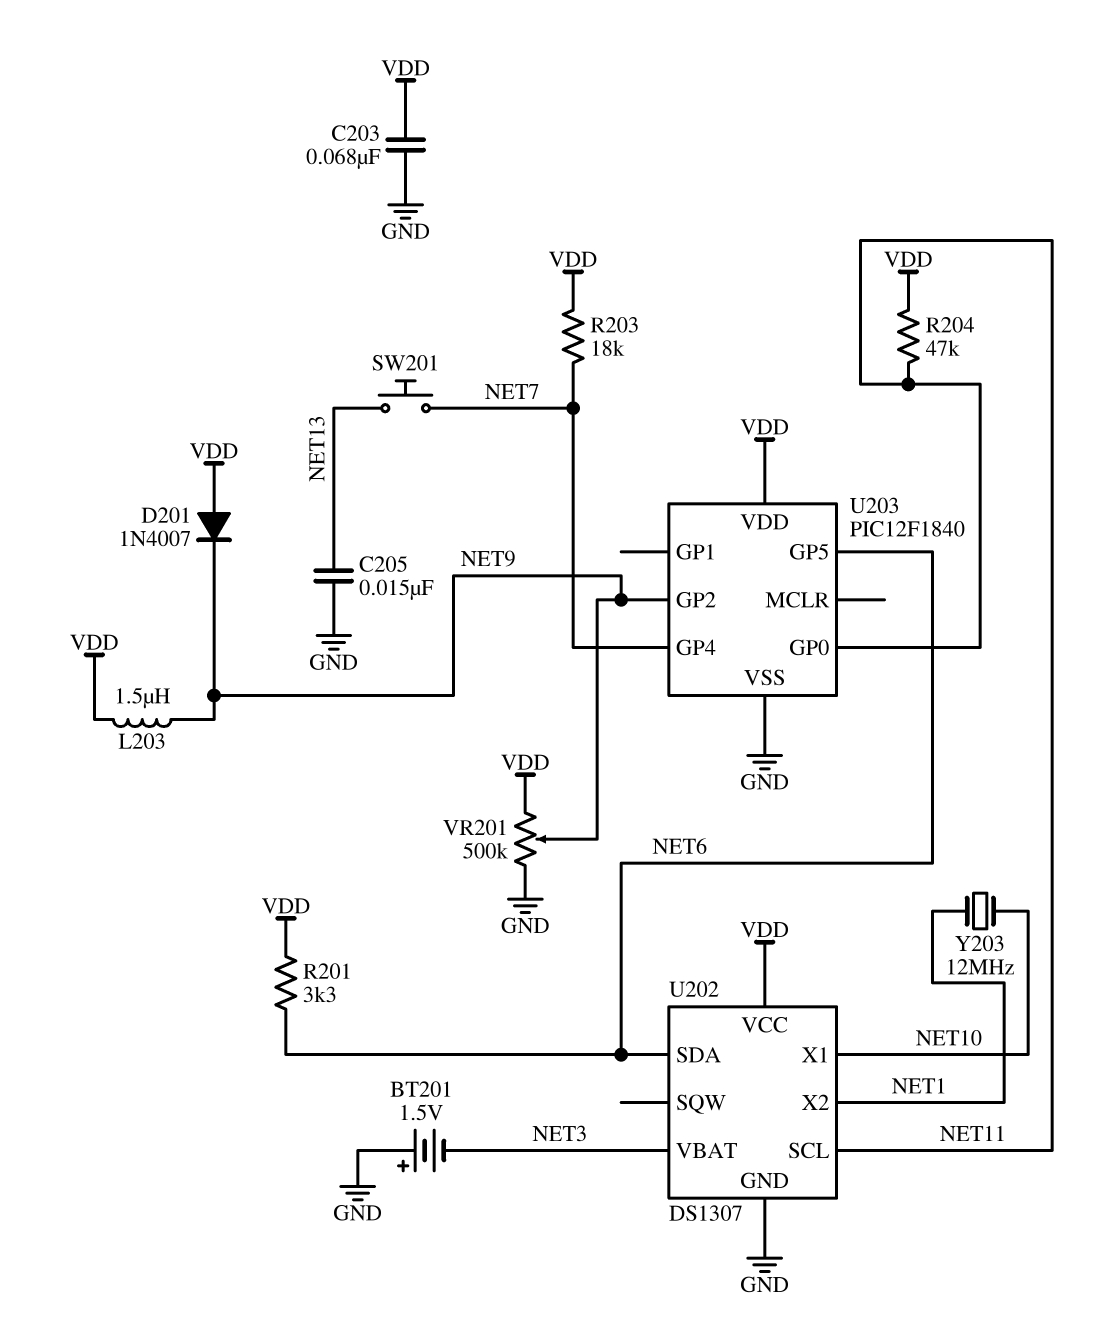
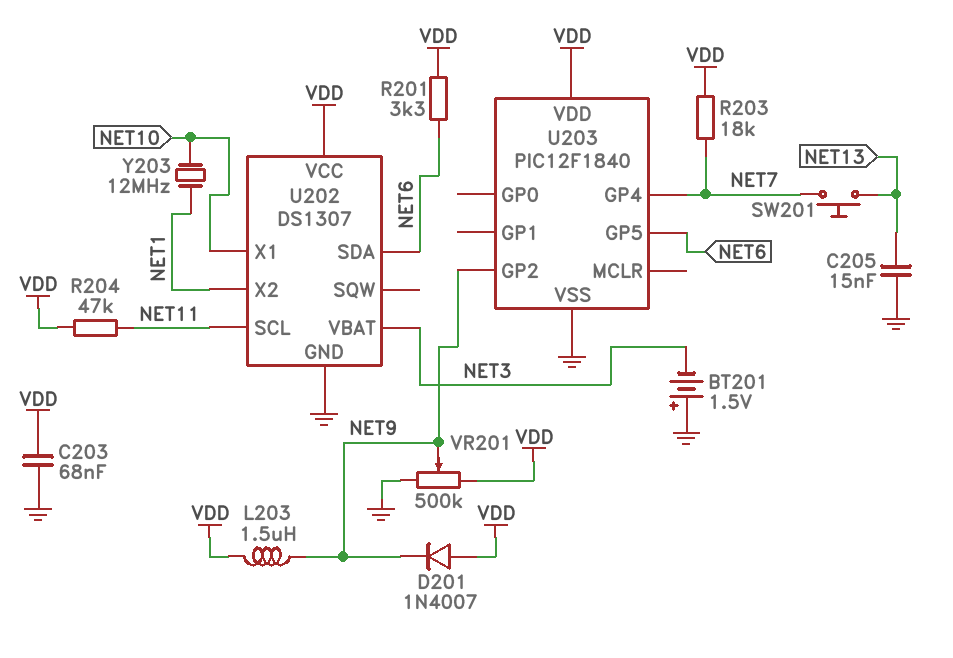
U203 pin GP0: NET11 -> none

